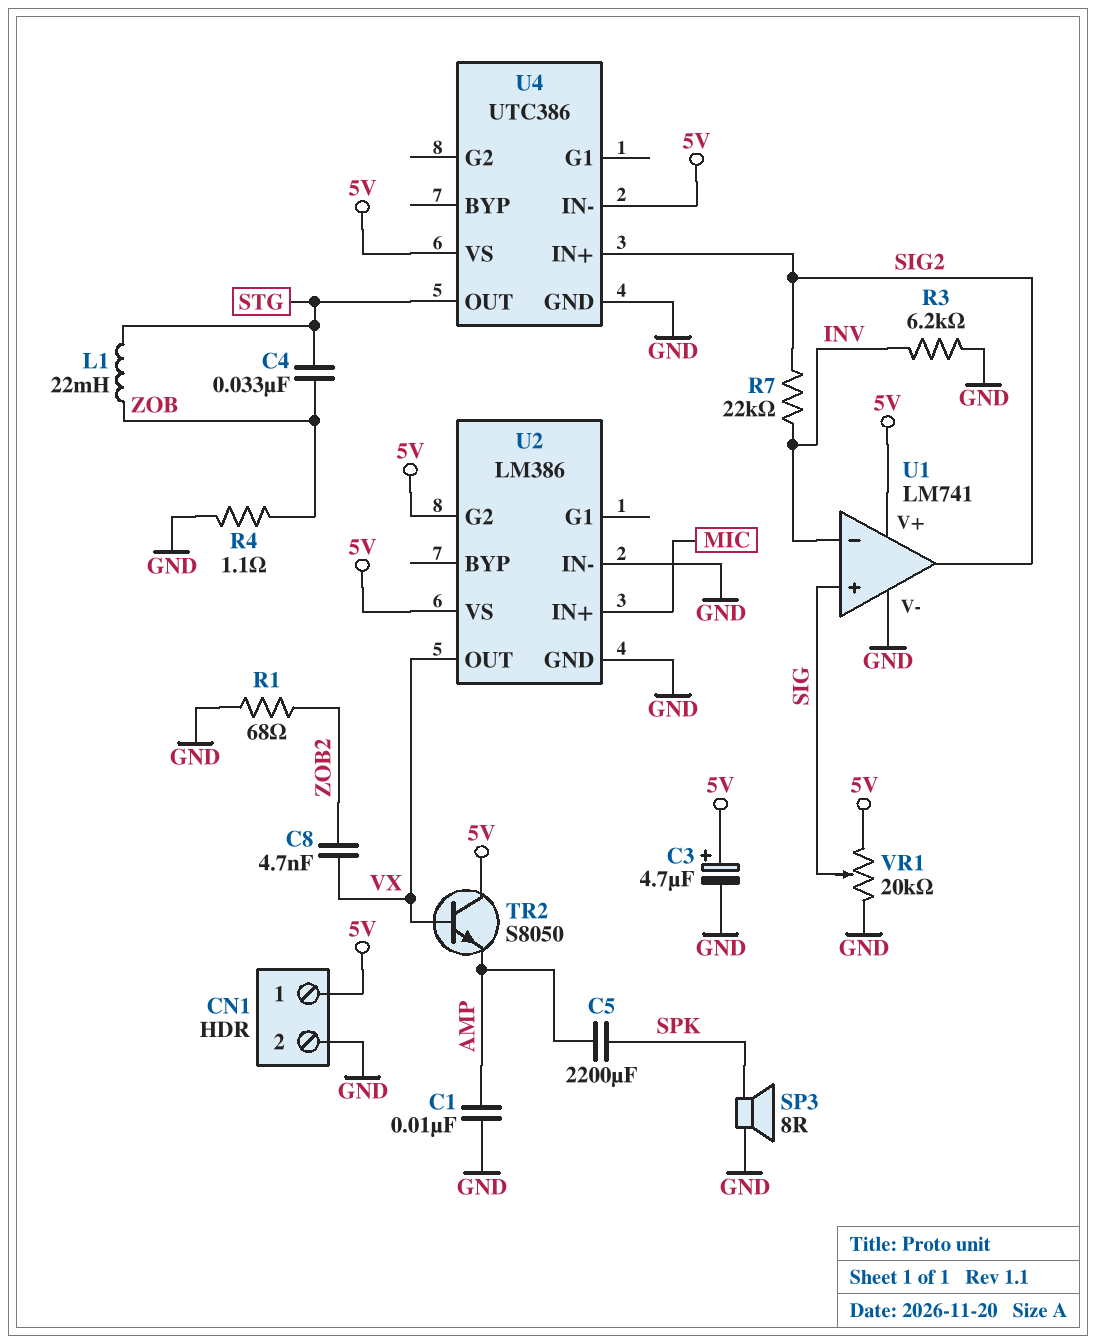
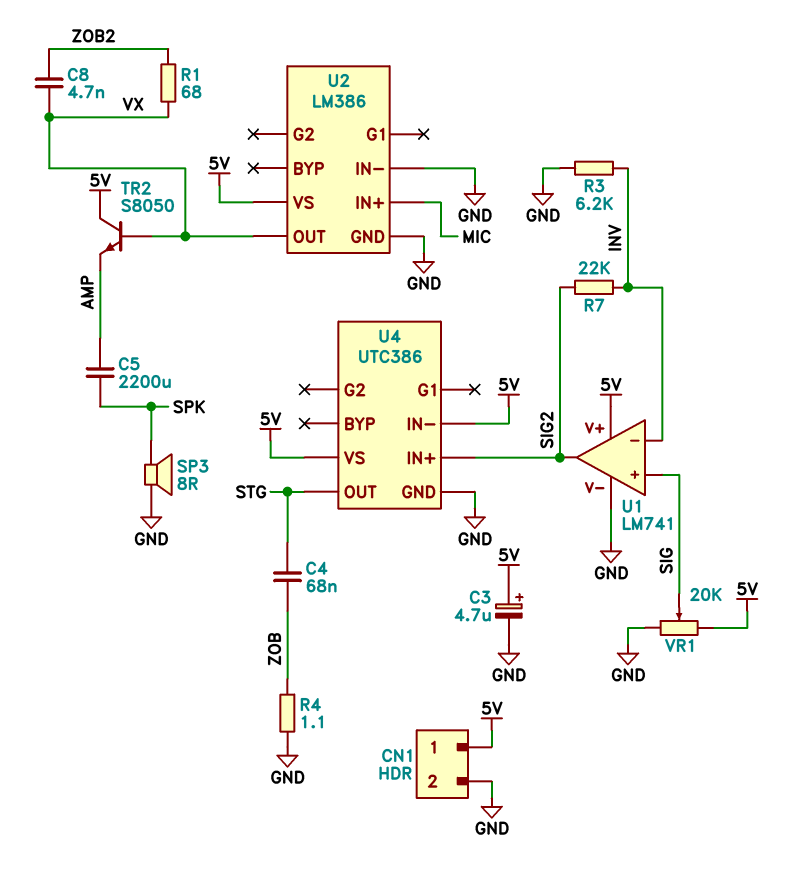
C1: 10nF (AMP, GND) -> none
C4: 33nF (STG, ZOB) -> 68nF (STG, ZOB)
L1: 22mH (STG, ZOB) -> none
R1: 68 (GND, ZOB2) -> 68 (VX, ZOB2)
U2 pin G2: 5V -> none

